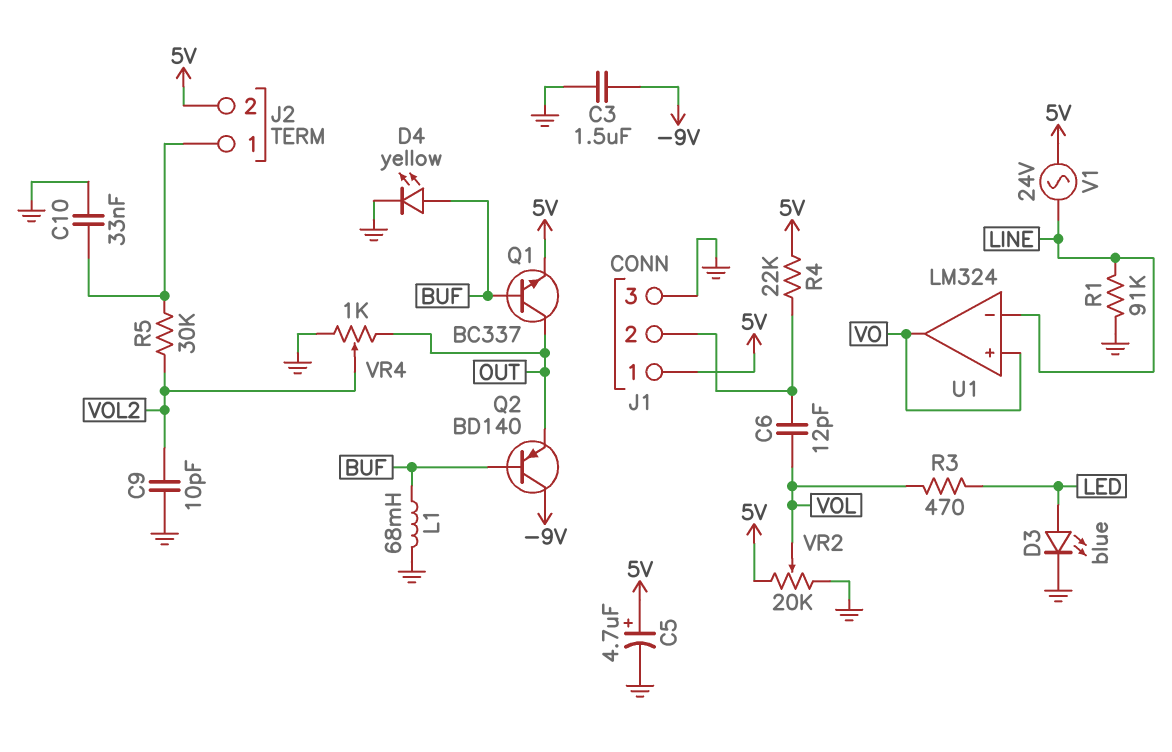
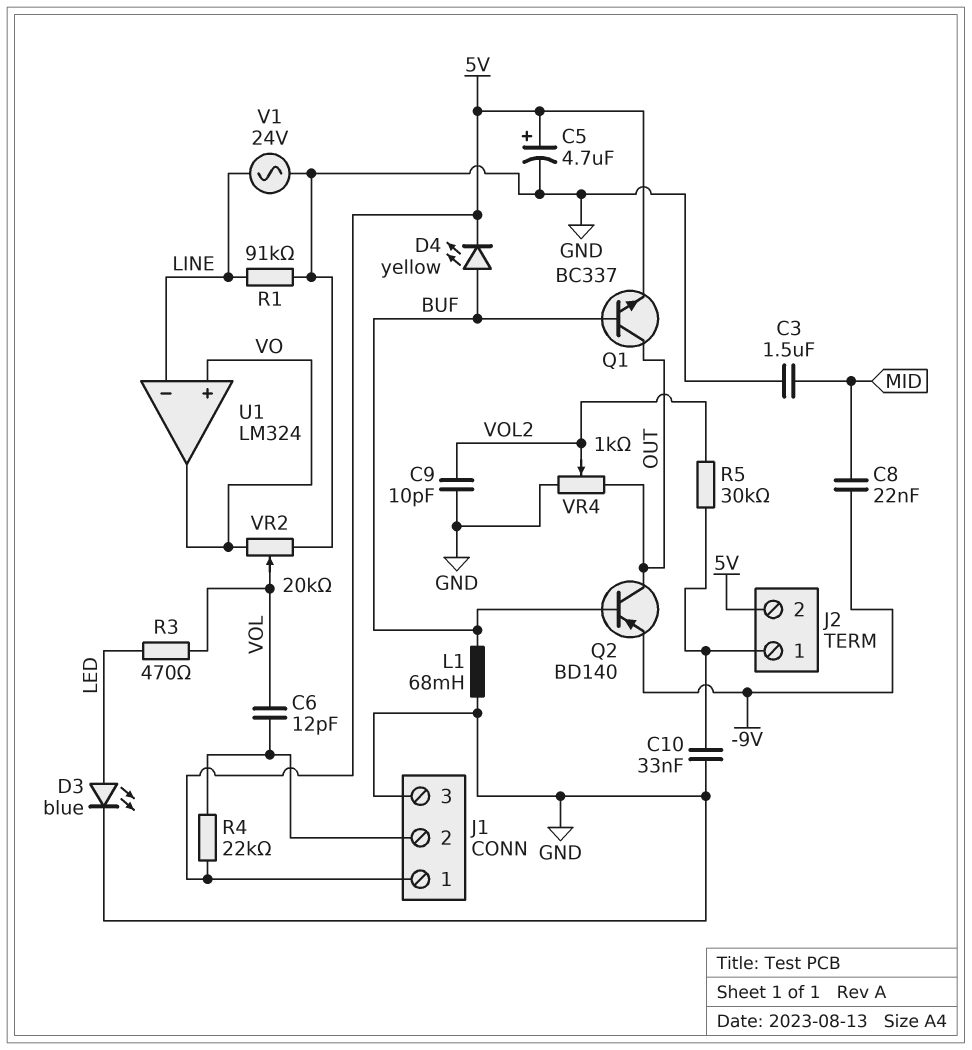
C3: 1.5uF (-9V, GND) -> 1.5uF (GND, MID)
C8: none -> 22nF (-9V, MID)
D4: LED yellow (A BUF, K GND) -> LED yellow (A BUF, K 5V)
Q2: PNP BD140 (B BUF, C -9V, E OUT) -> PNP BD140 (B BUF, C OUT, E -9V)
V1: AC 24V (5V, LINE) -> AC 24V (GND, LINE)
VR2: 20k (5V, GND, wiper VOL) -> 20k (GND, VO, wiper VOL)

